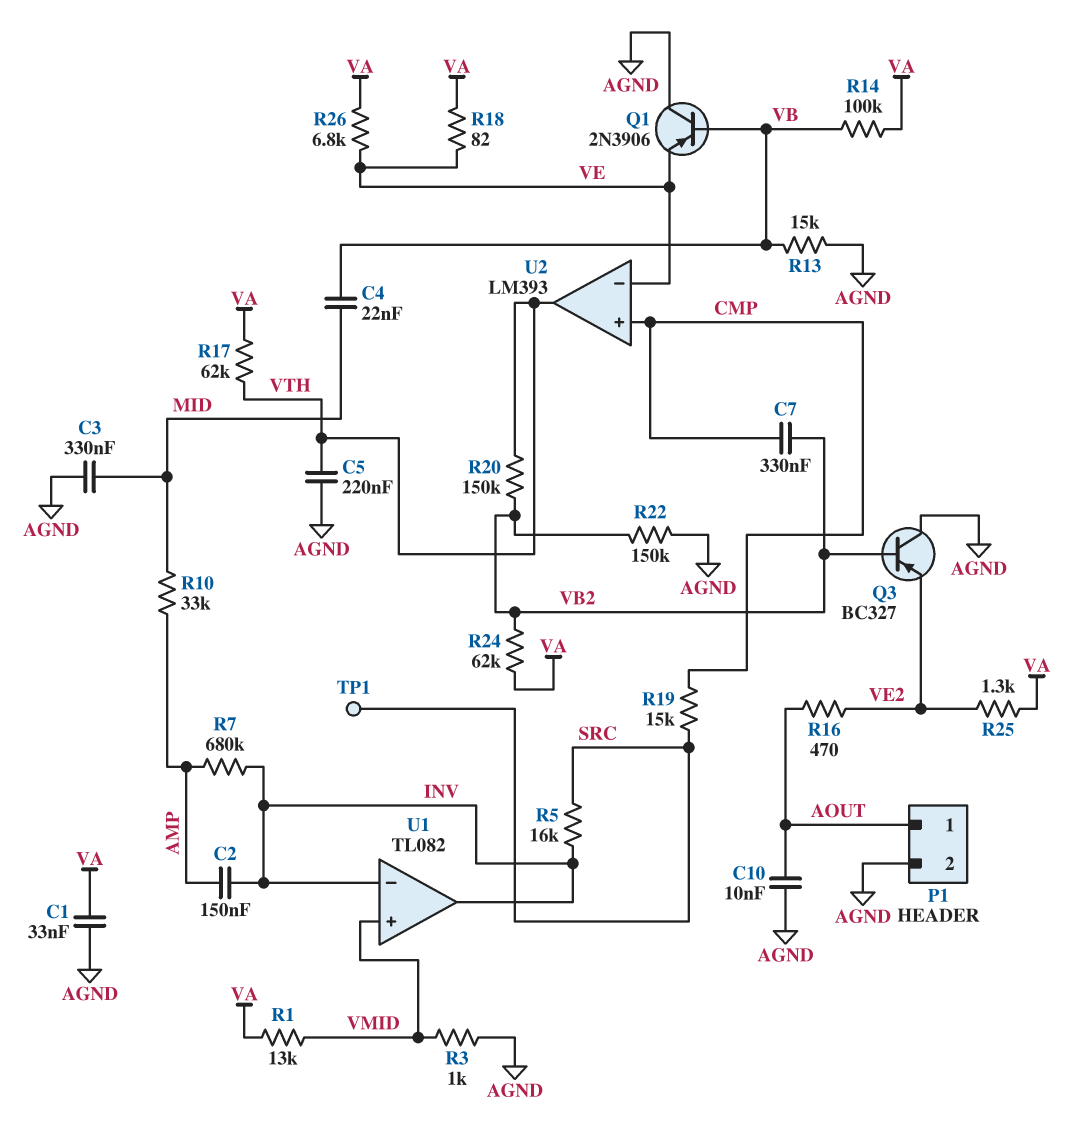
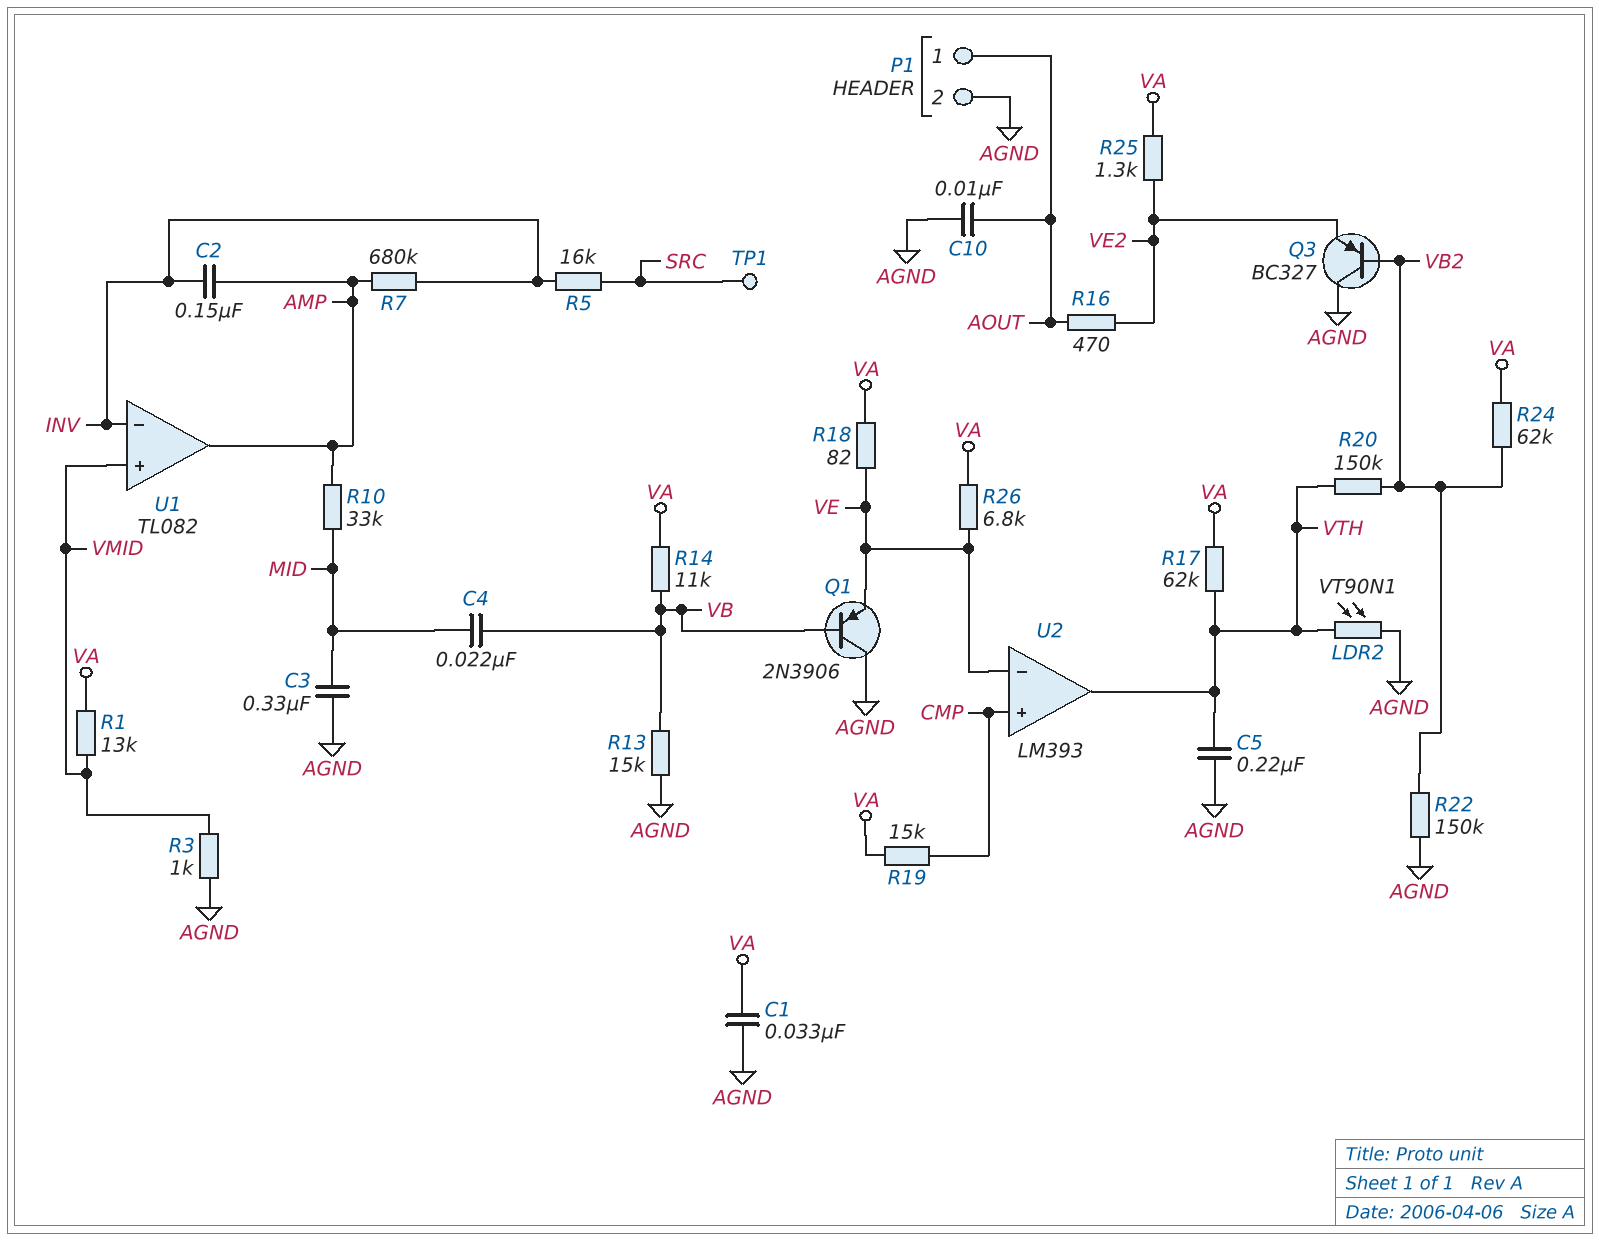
C7: 330nF (CMP, VB2) -> none
LDR2: none -> VT90N1 (AGND, VTH)
R14: 100k (VA, VB) -> 11k (VA, VB)
R19: 15k (CMP, SRC) -> 15k (CMP, VA)
U1 pin out: INV -> AMP

